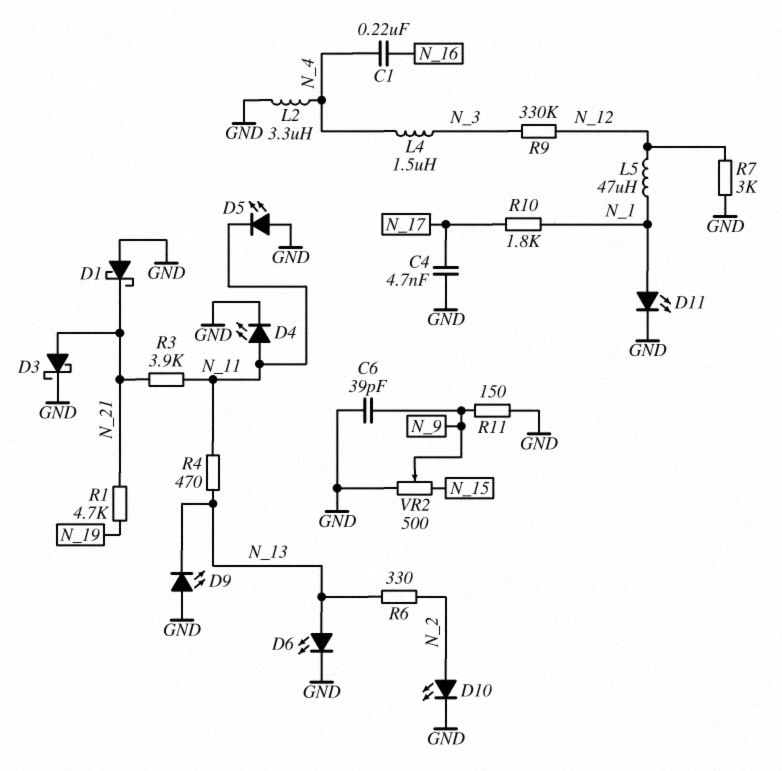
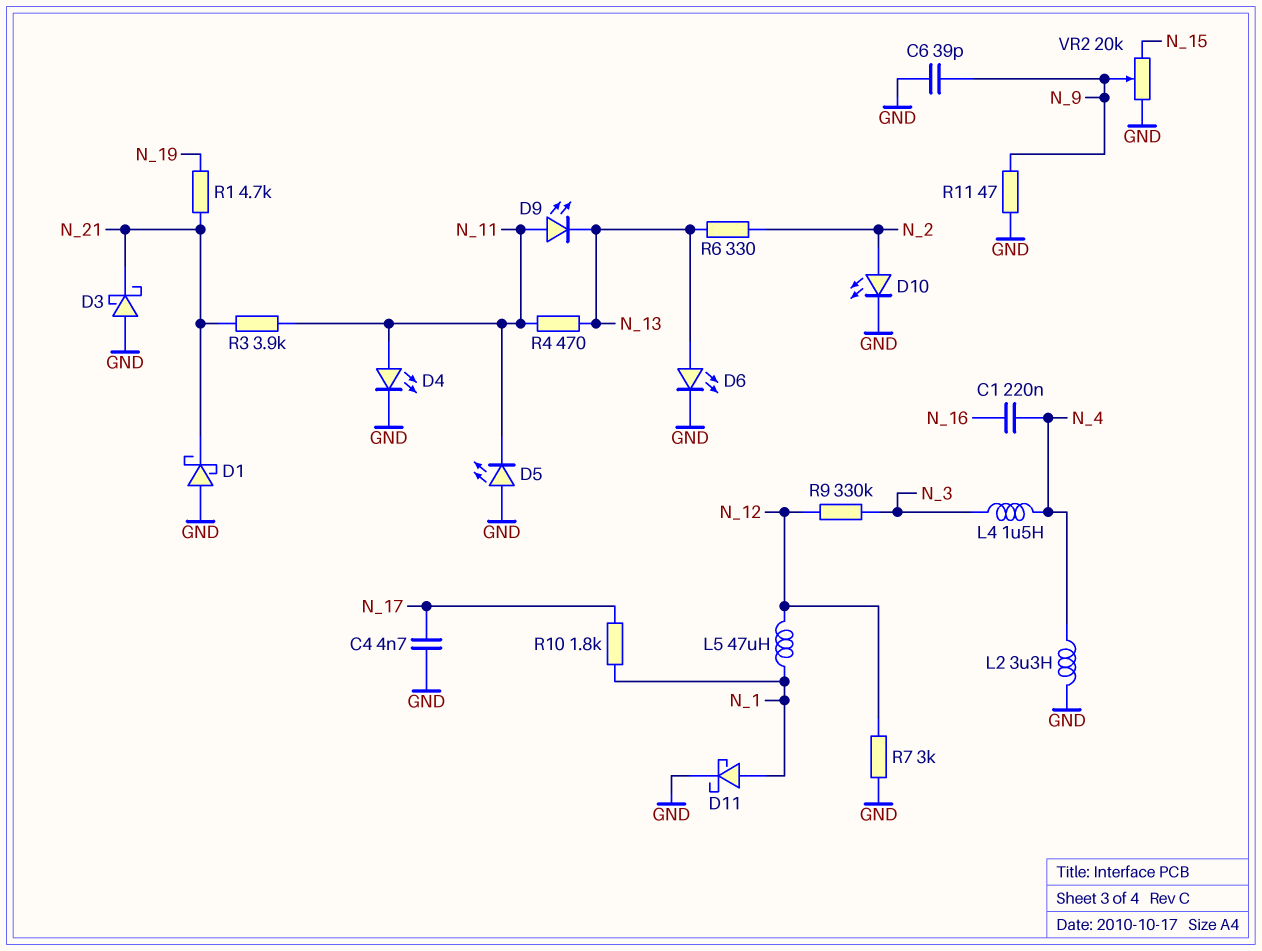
D3: schottky (A N_21, K GND) -> schottky (A GND, K N_21)
D9: LED (A GND, K N_13) -> LED (A N_11, K N_13)
D11: LED (A N_1, K GND) -> schottky (A N_1, K GND)
R11: 150 (GND, N_9) -> 47 (GND, N_9)
VR2: 500 (GND, N_15, wiper N_9) -> 20k (GND, N_15, wiper N_9)

